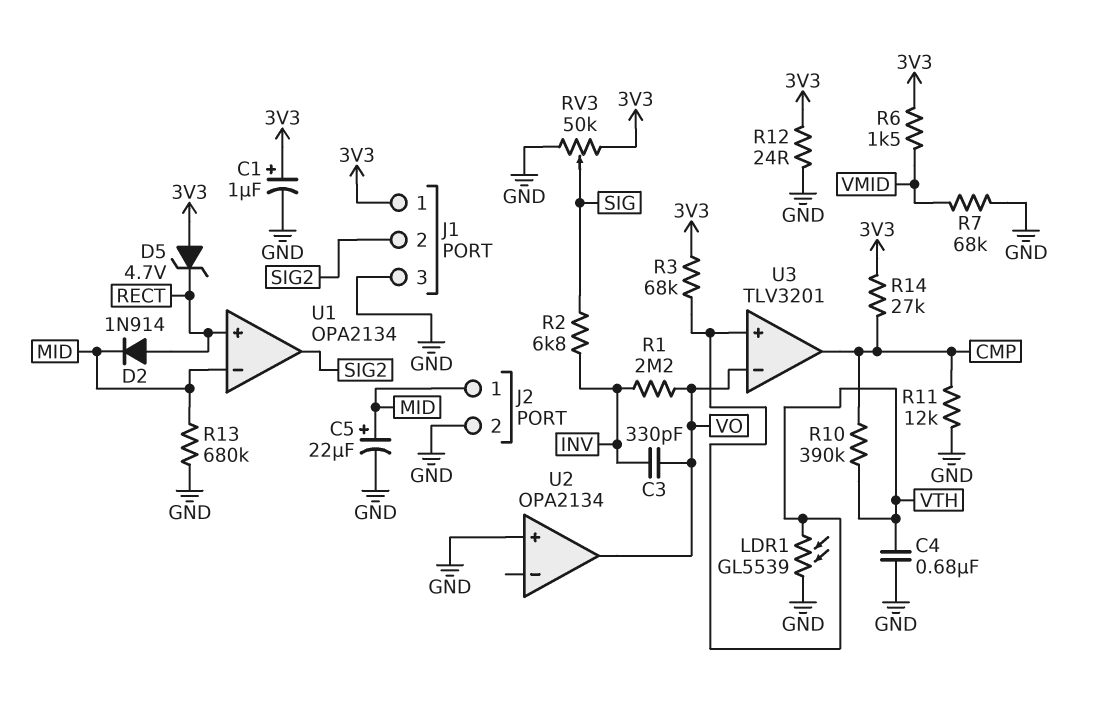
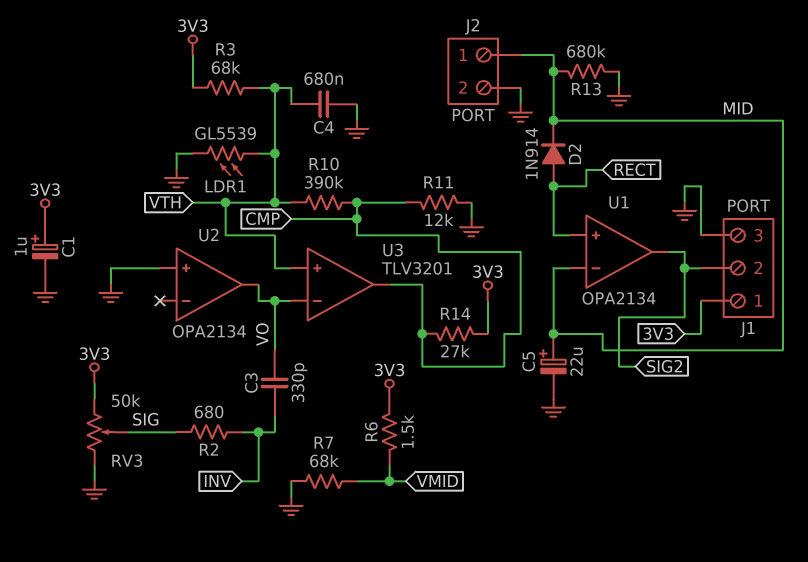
D5: zener 4.7V (A 3V3, K RECT) -> none
R1: 2.2M (INV, VO) -> none
R2: 6.8k (INV, SIG) -> 680 (INV, SIG)
R12: 24 (3V3, GND) -> none

